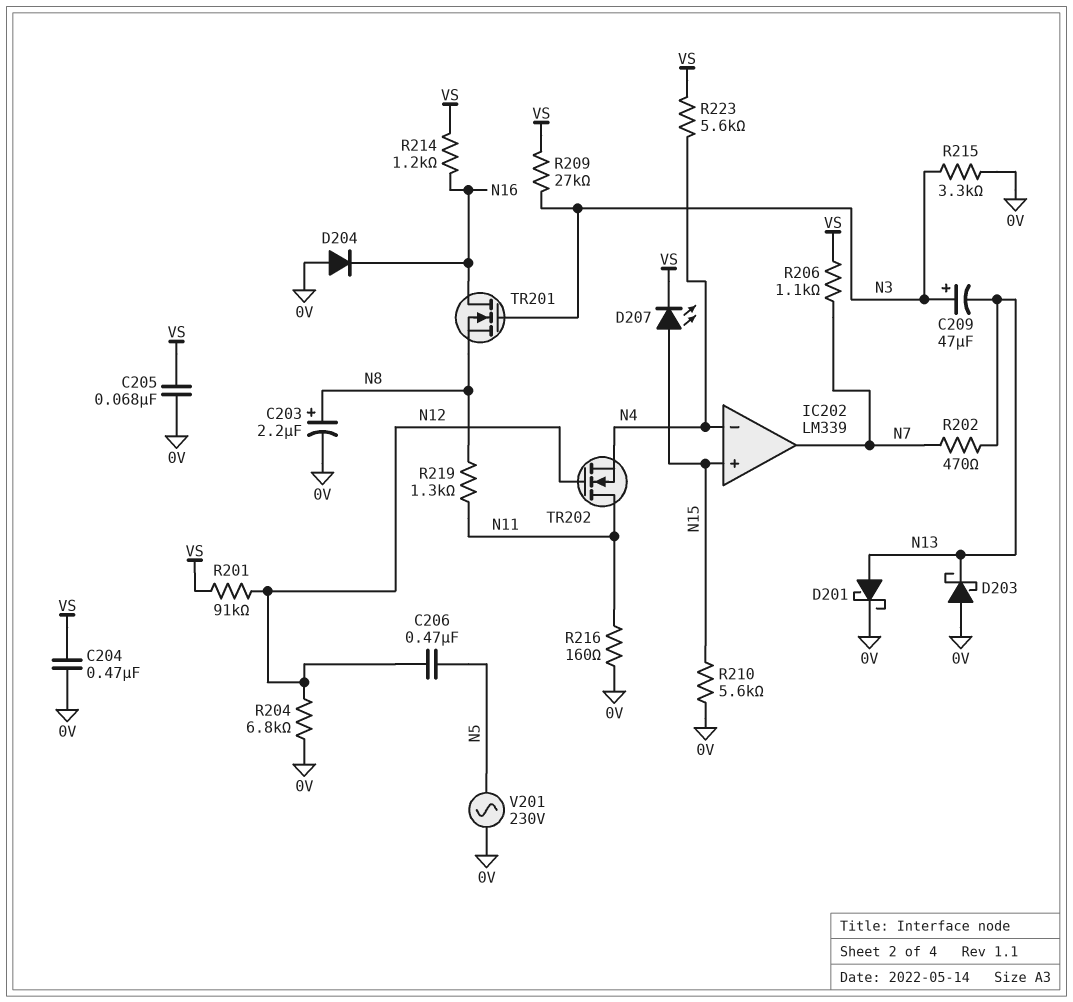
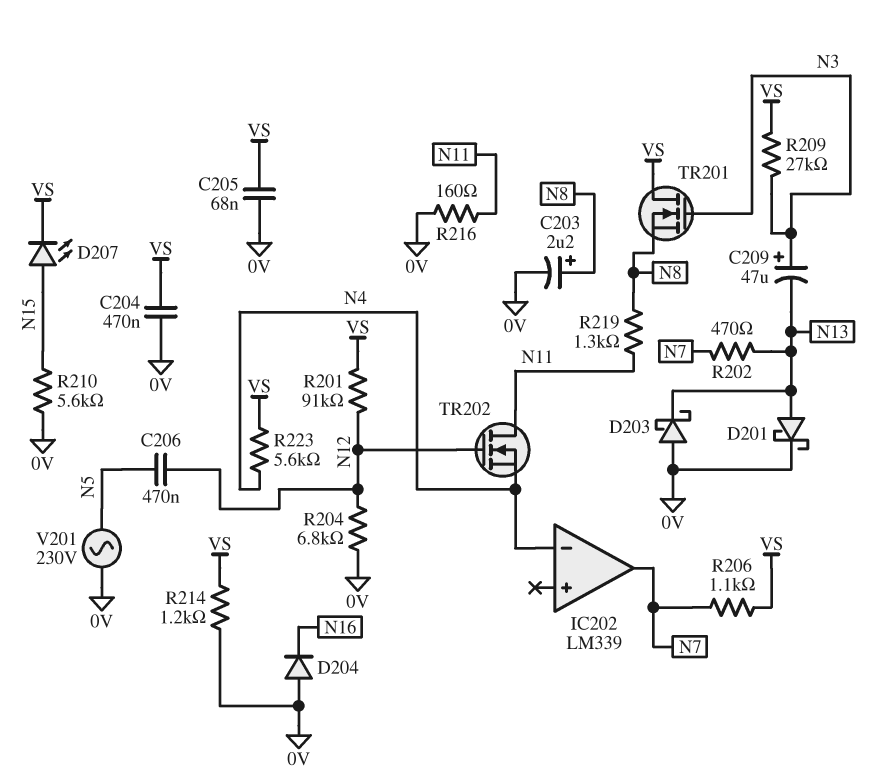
IC202 pin in+: N15 -> none
R214: 1.2k (N16, VS) -> 1.2k (0V, VS)
R215: 3.3k (0V, N3) -> none
TR201: NMOS (G N3, D N16, S N8) -> NMOS (G N3, D VS, S N8)

